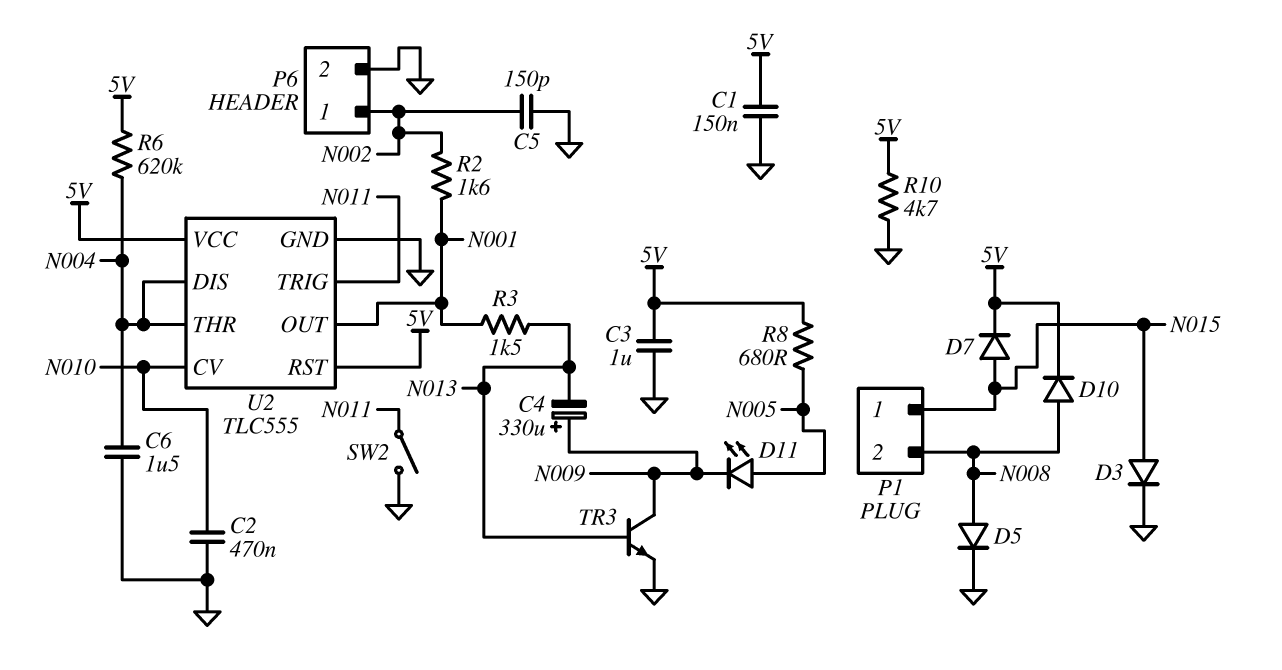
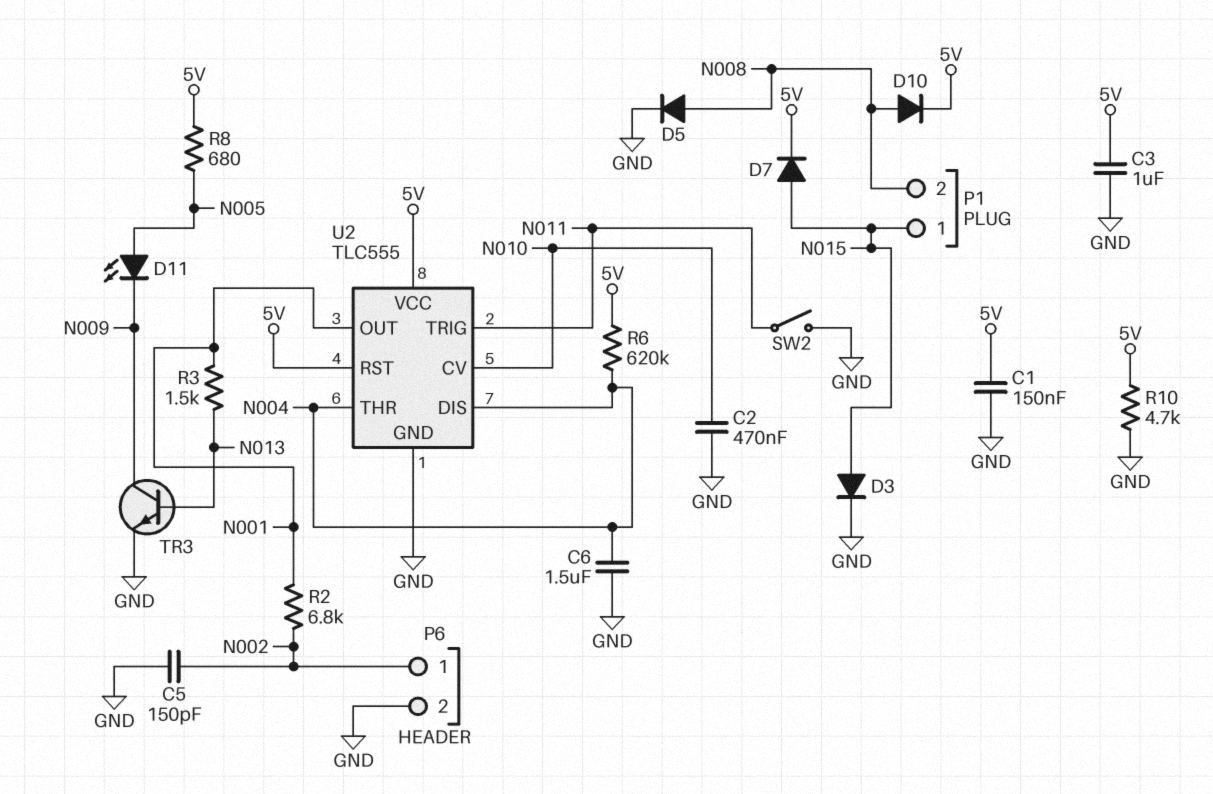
C4: 330uF (plus N009, minus N013) -> none
R2: 1.6k (N001, N002) -> 6.8k (N001, N002)

